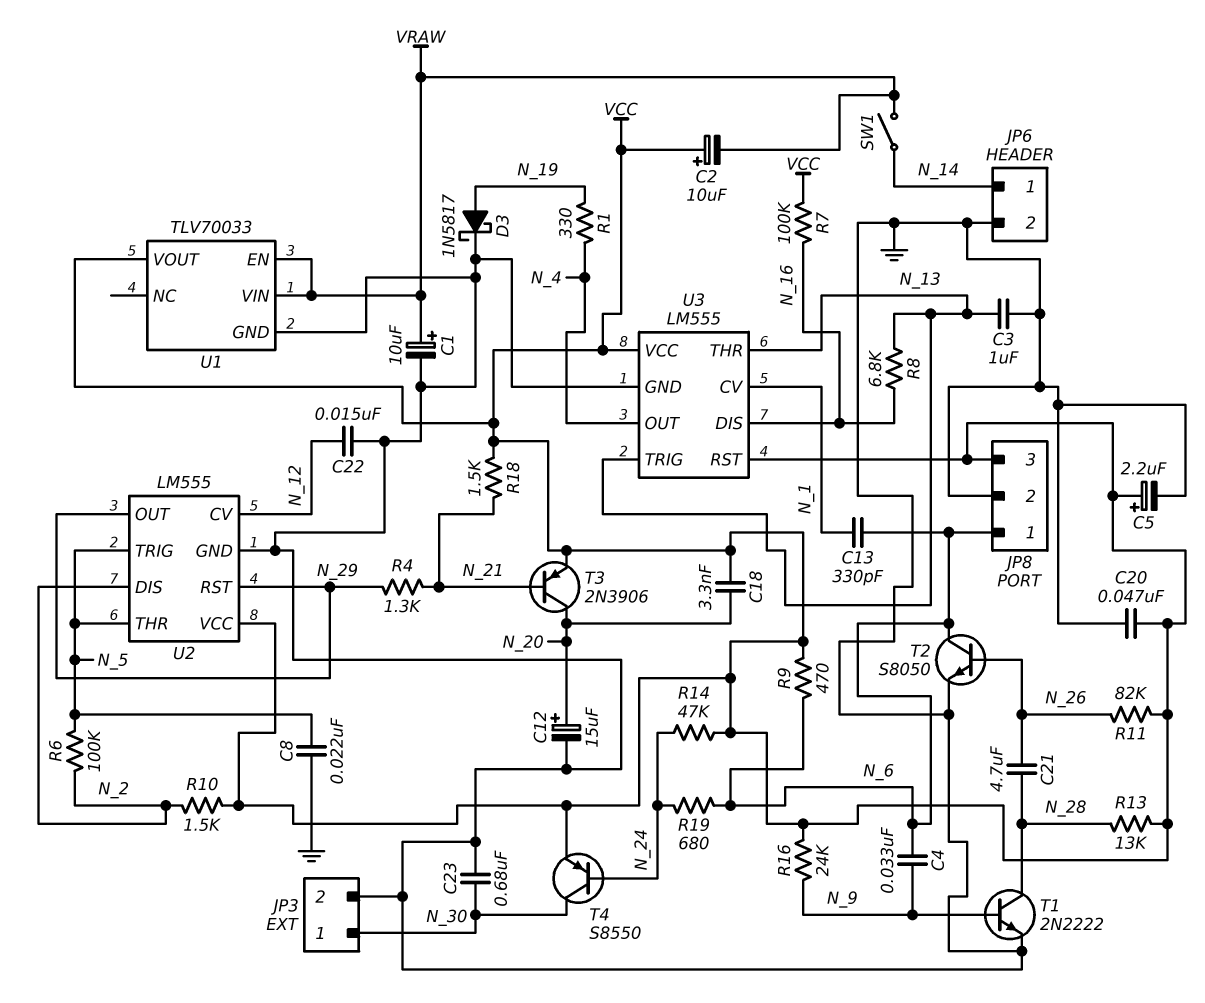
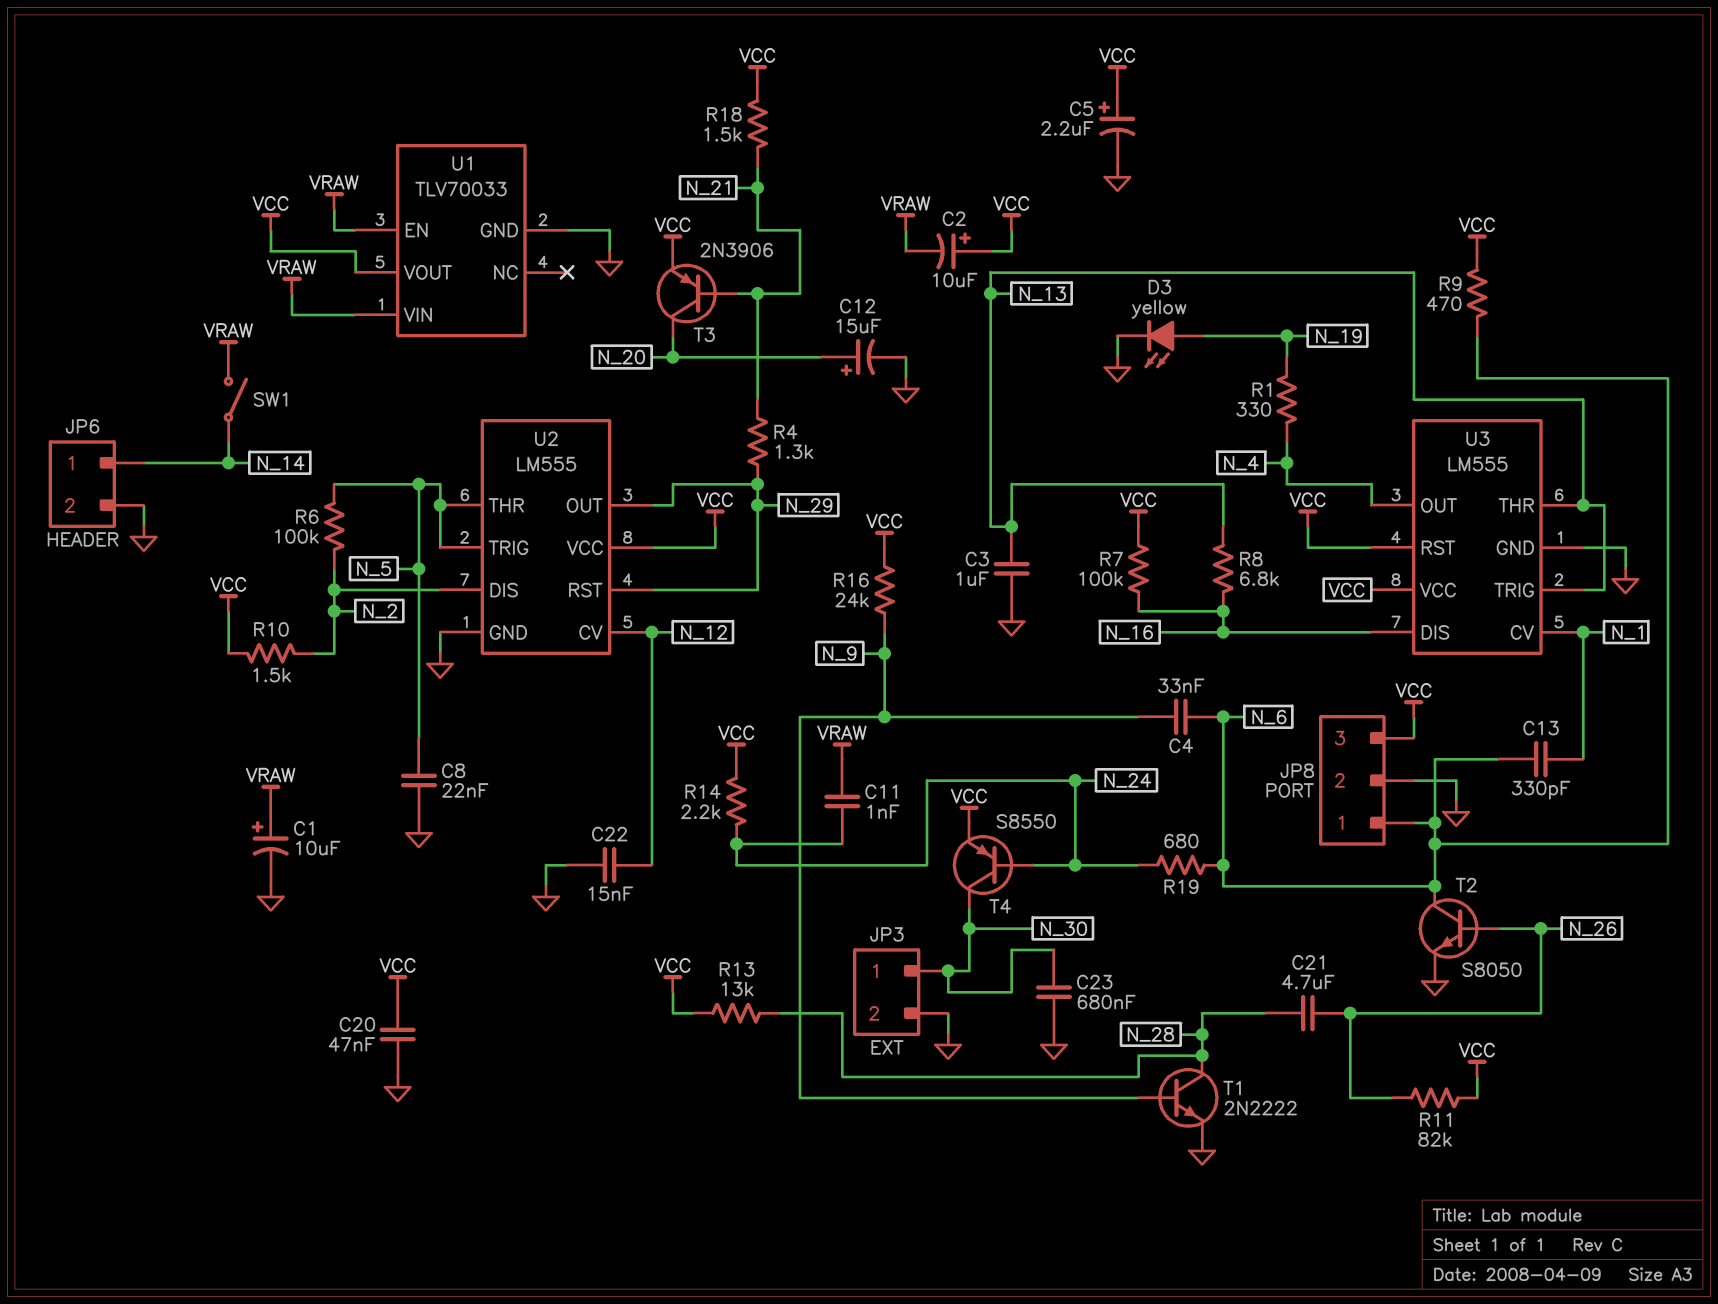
C11: none -> 1nF (N_24, VRAW)
C18: 3.3nF (N_20, VCC) -> none
D3: schottky 1N5817 (A N_19, K GND) -> LED yellow (A N_19, K GND)
R14: 47k (N_24, VCC) -> 2.2k (N_24, VCC)

